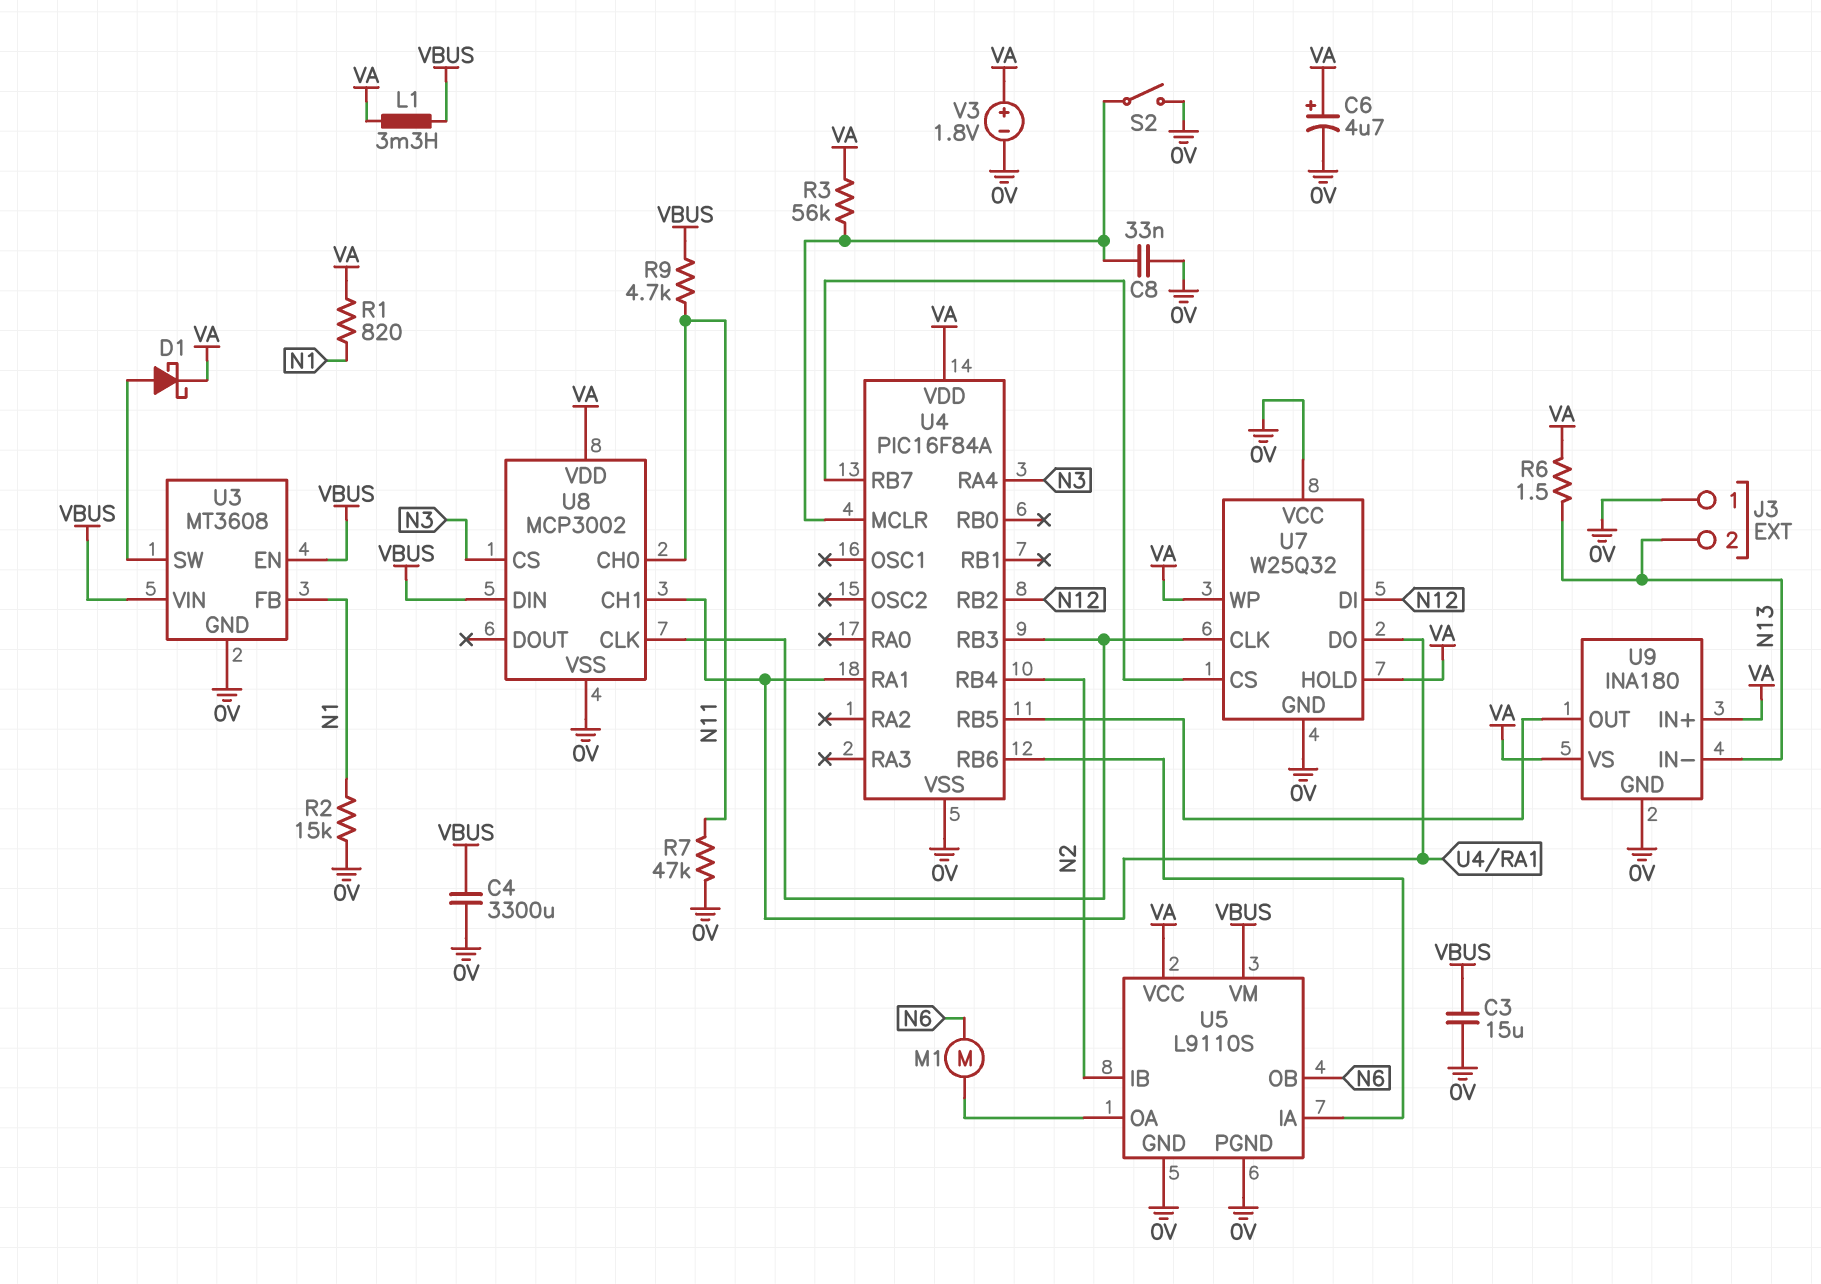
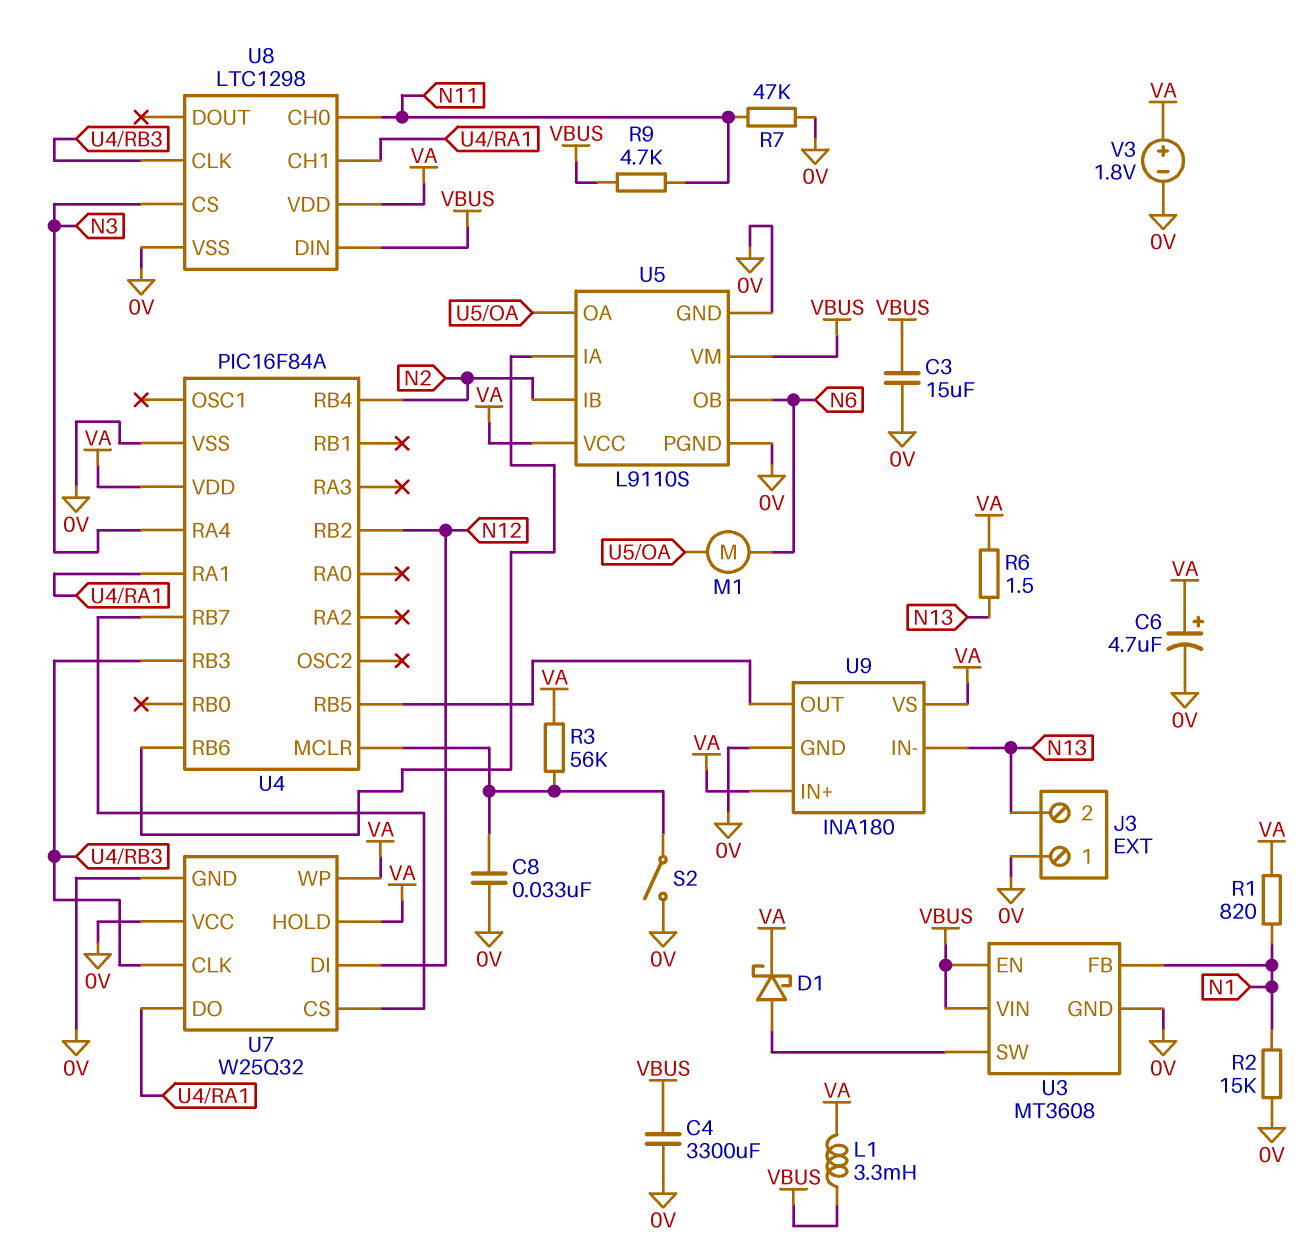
U8: MCP3002 -> LTC1298

